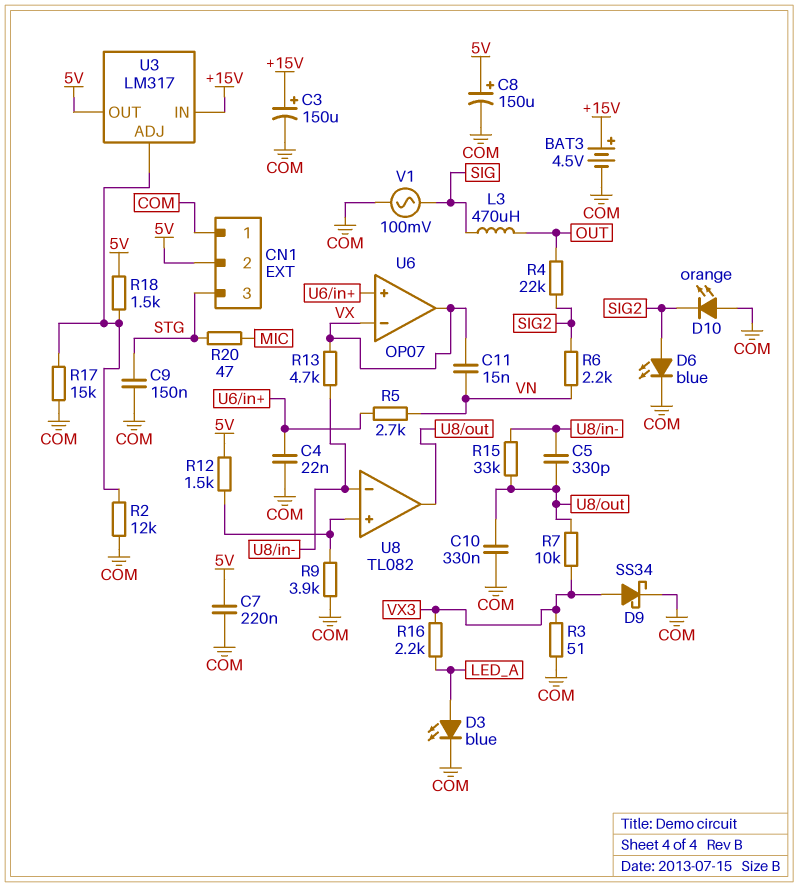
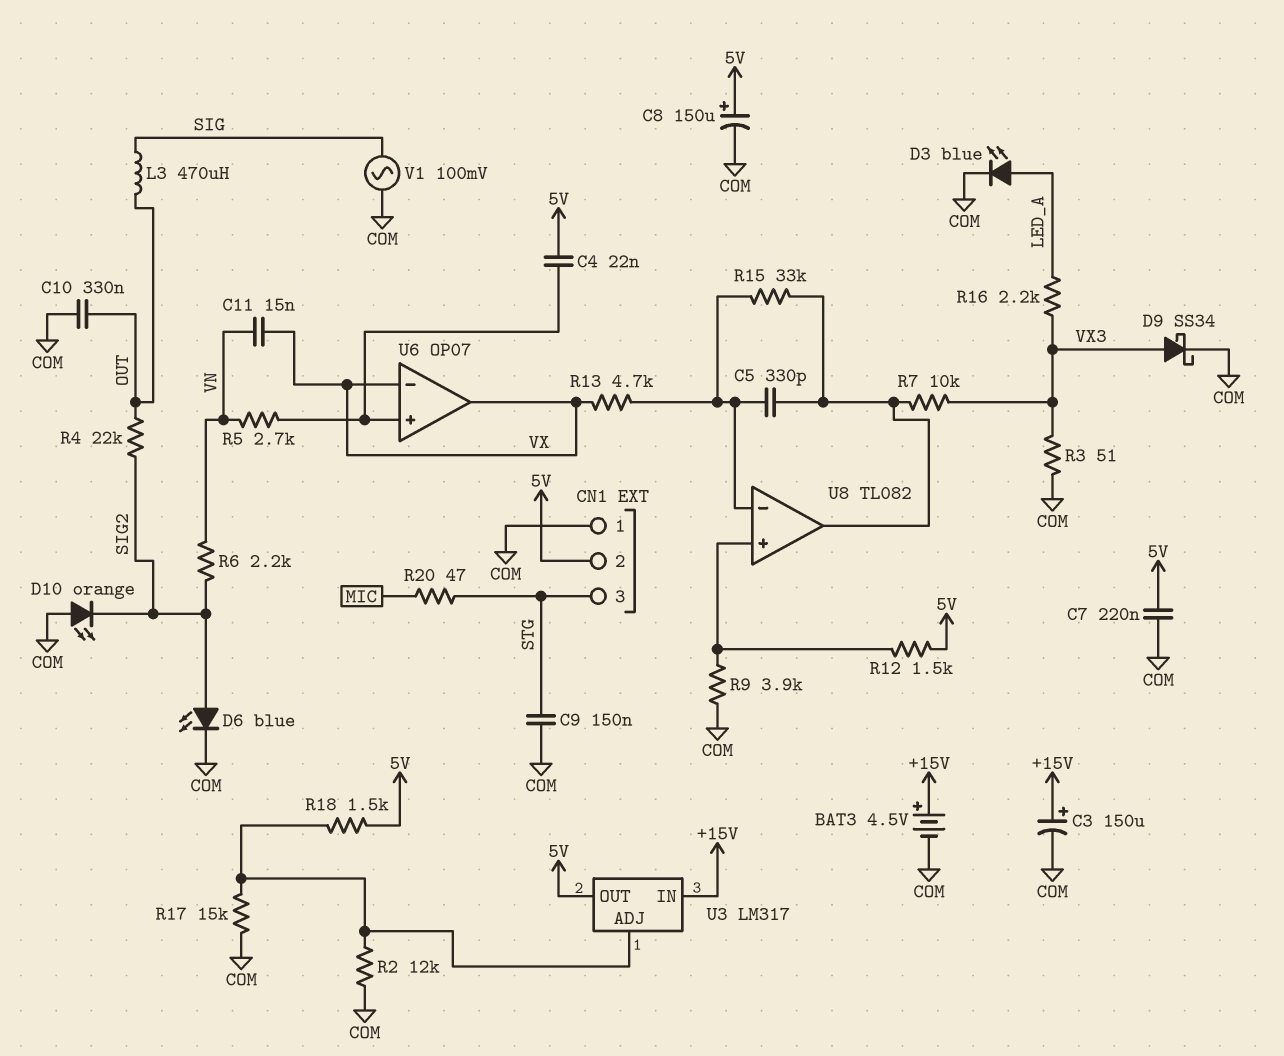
C4: 22nF (COM, U6/in+) -> 22nF (5V, U6/in+)
C10: 330nF (COM, U8/out) -> 330nF (COM, OUT)

